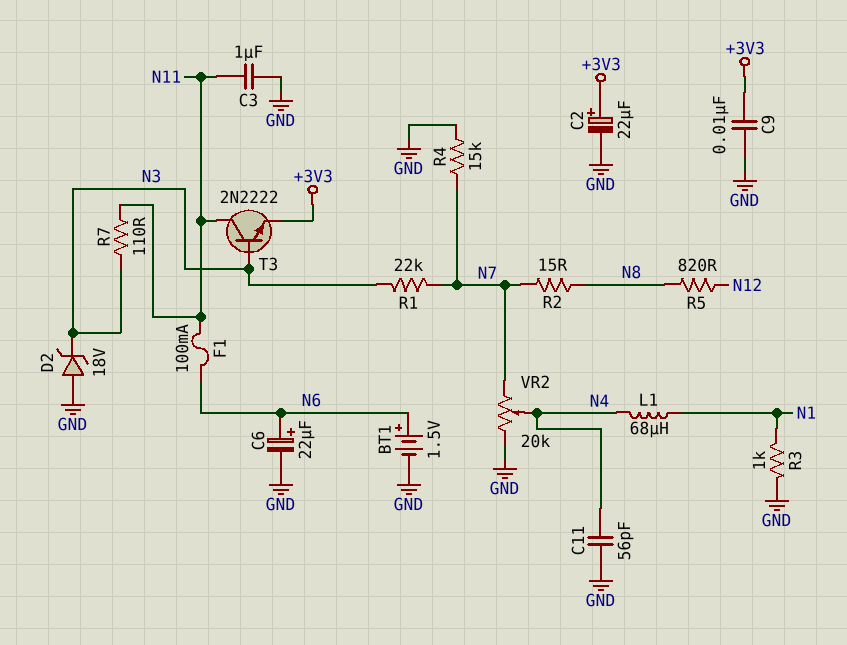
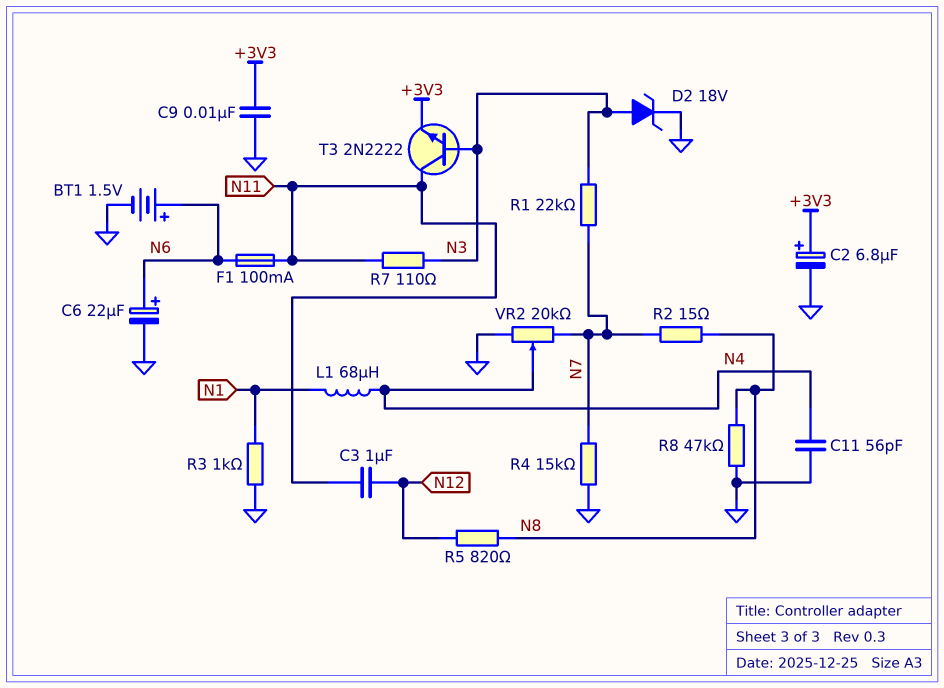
C2: 22uF (plus +3V3, minus GND) -> 6.8uF (plus +3V3, minus GND)
C3: 1uF (GND, N11) -> 1uF (N11, N12)
D2: zener 18V (A GND, K N3) -> zener 18V (A N3, K GND)
R8: none -> 47k (GND, N8)

